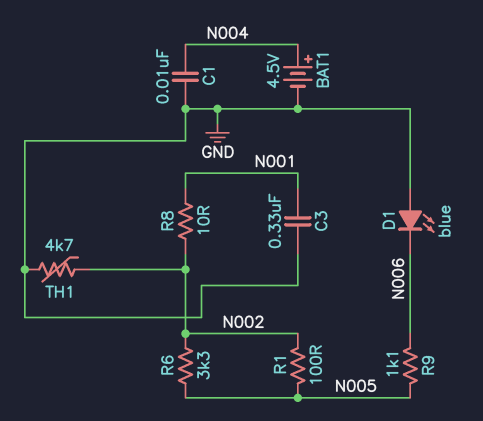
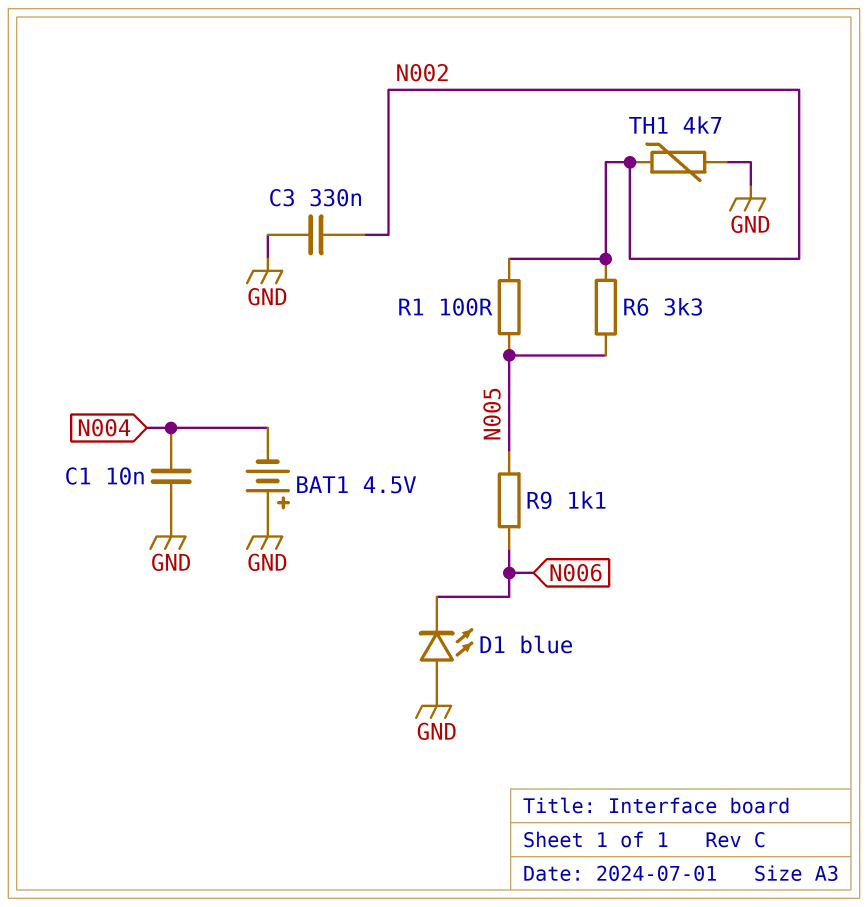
BAT1: 4.5V (plus N004, minus GND) -> 4.5V (plus GND, minus N004)
C3: 330nF (GND, N001) -> 330nF (GND, N002)
R8: 10 (N001, N002) -> none

